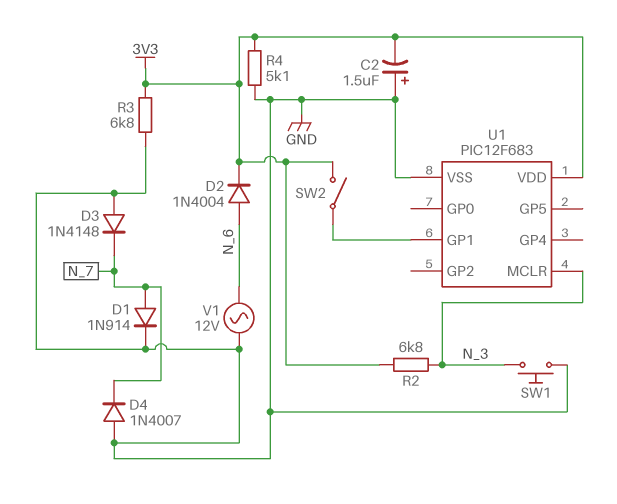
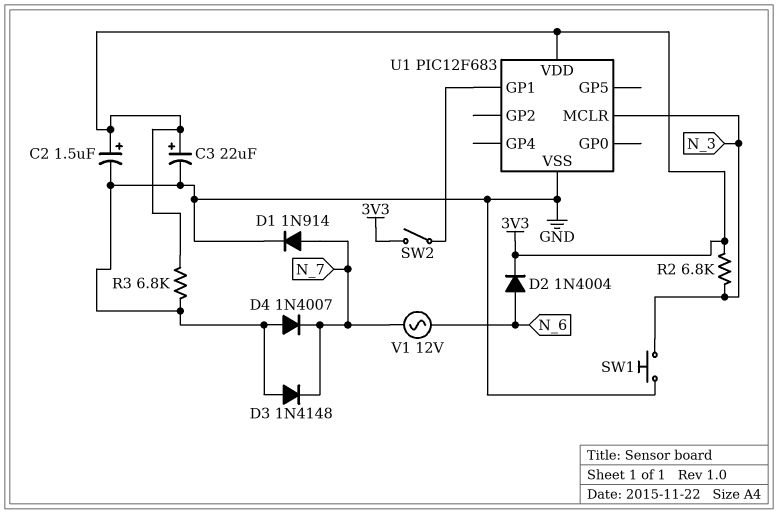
C2: 1.5uF (plus GND, minus 3V3) -> 1.5uF (plus 3V3, minus GND)
C3: none -> 22uF (plus 3V3, minus GND)
R4: 5.1k (3V3, GND) -> none
V1: AC 12V (GND, N_6) -> AC 12V (N_6, N_7)

